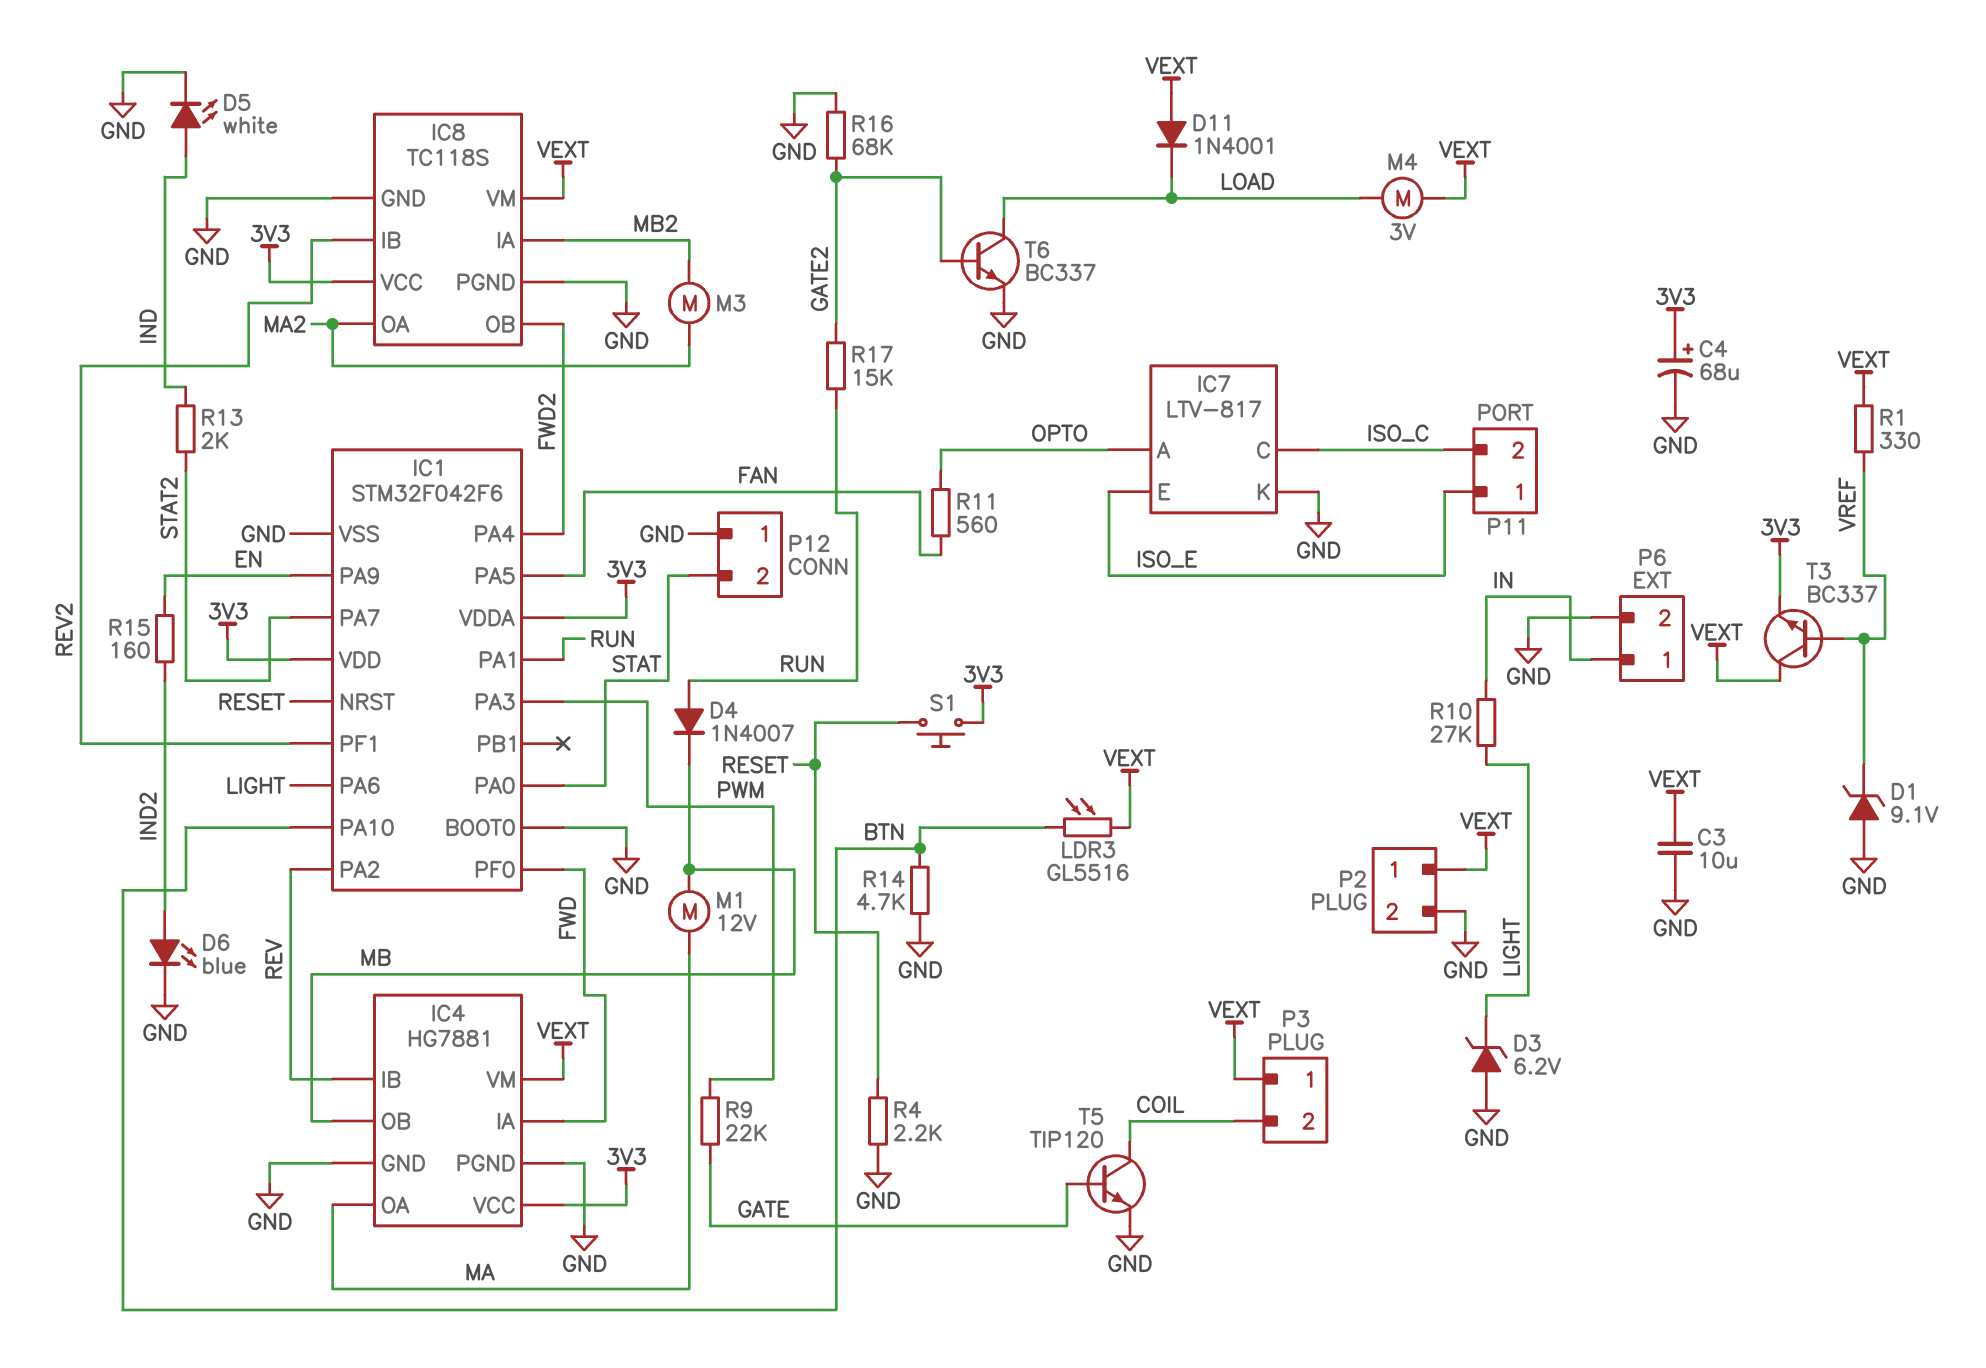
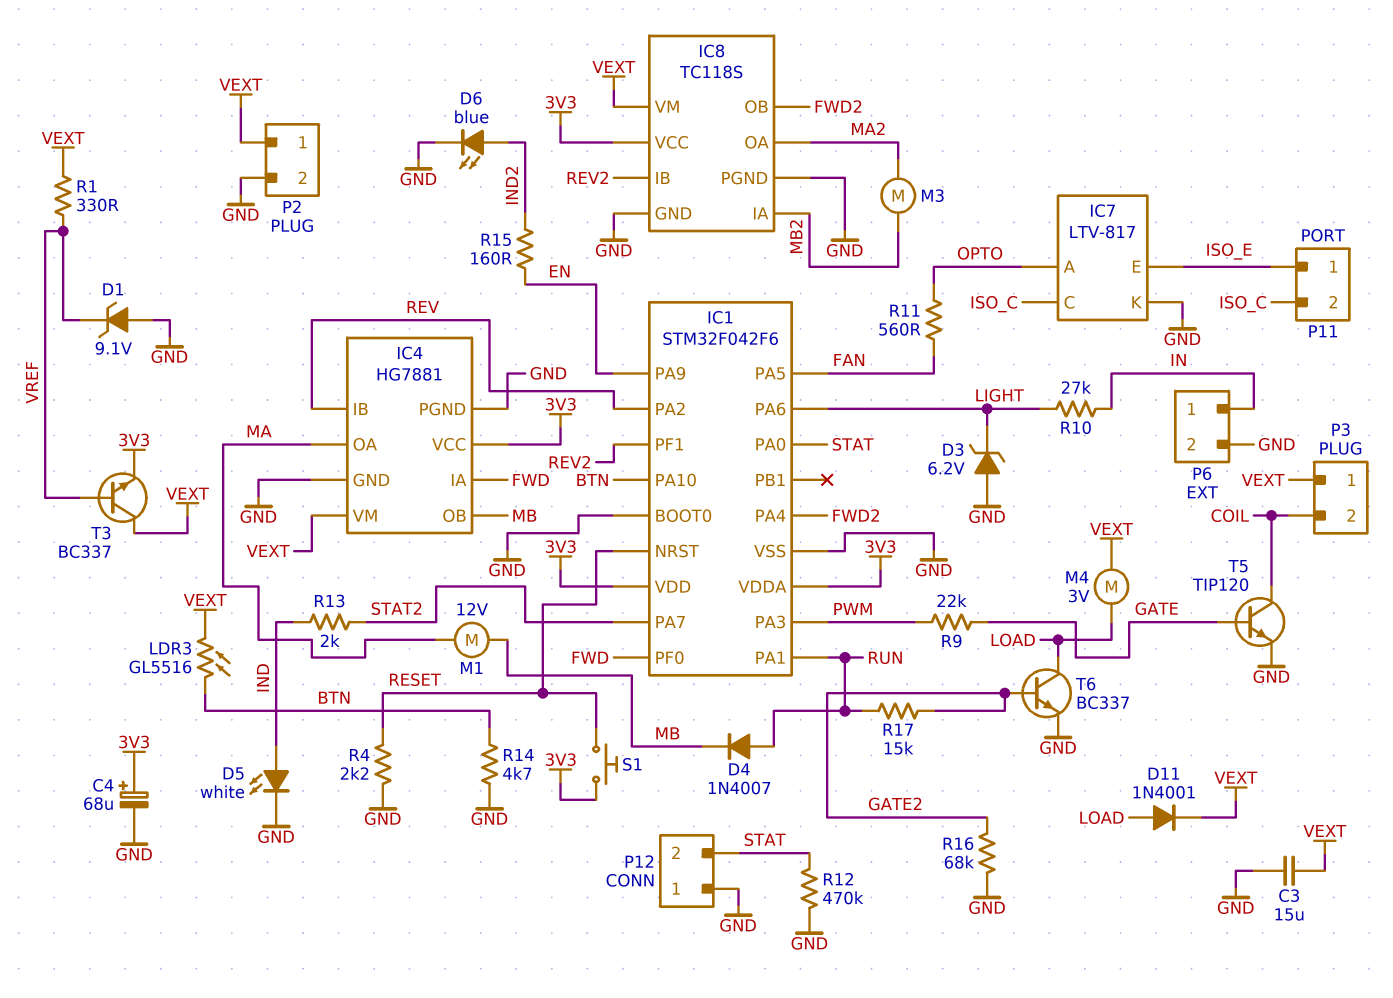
C3: 10uF (GND, VEXT) -> 15uF (GND, VEXT)
D11: diode 1N4001 (A VEXT, K LOAD) -> diode 1N4001 (A LOAD, K VEXT)
R12: none -> 470k (GND, STAT)

